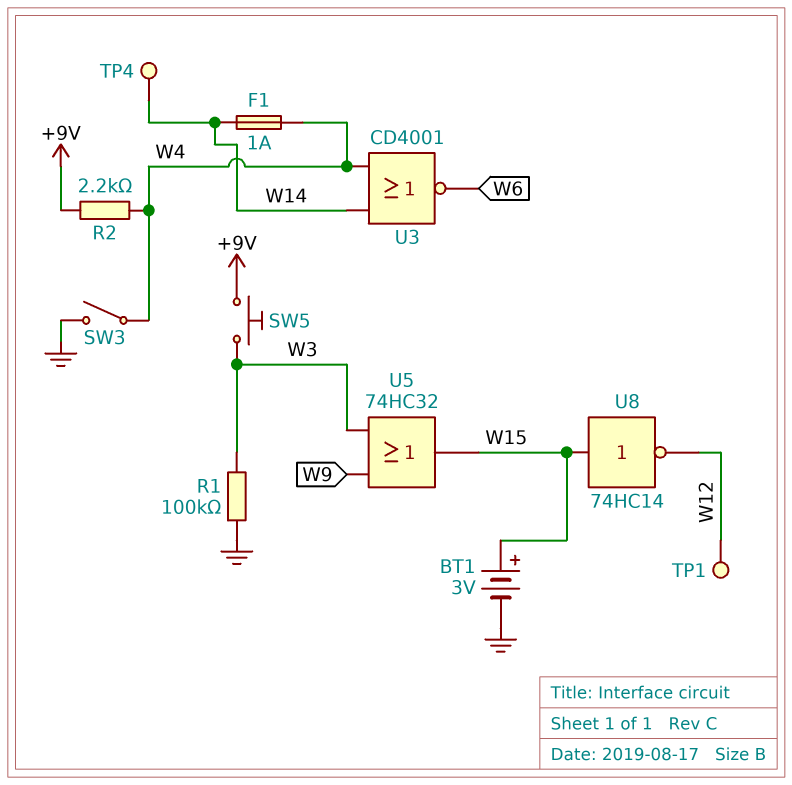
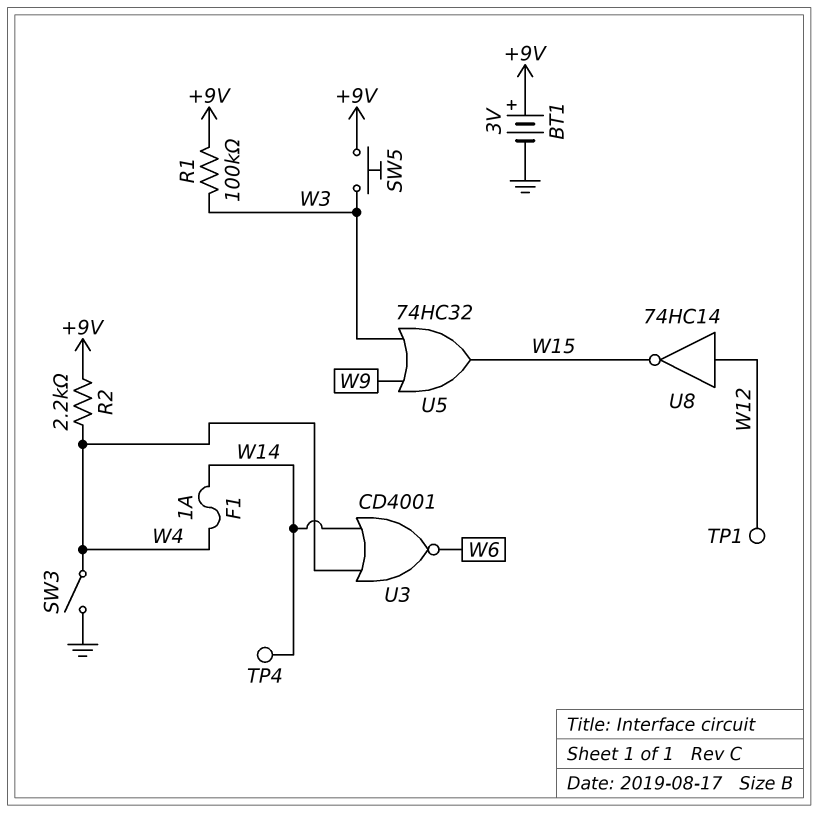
BT1: 3V (plus W15, minus GND) -> 3V (plus +9V, minus GND)
R1: 100k (GND, W3) -> 100k (+9V, W3)
U8: NOT 74HC14 (in W15, out W12) -> NOT 74HC14 (in W12, out W15)

